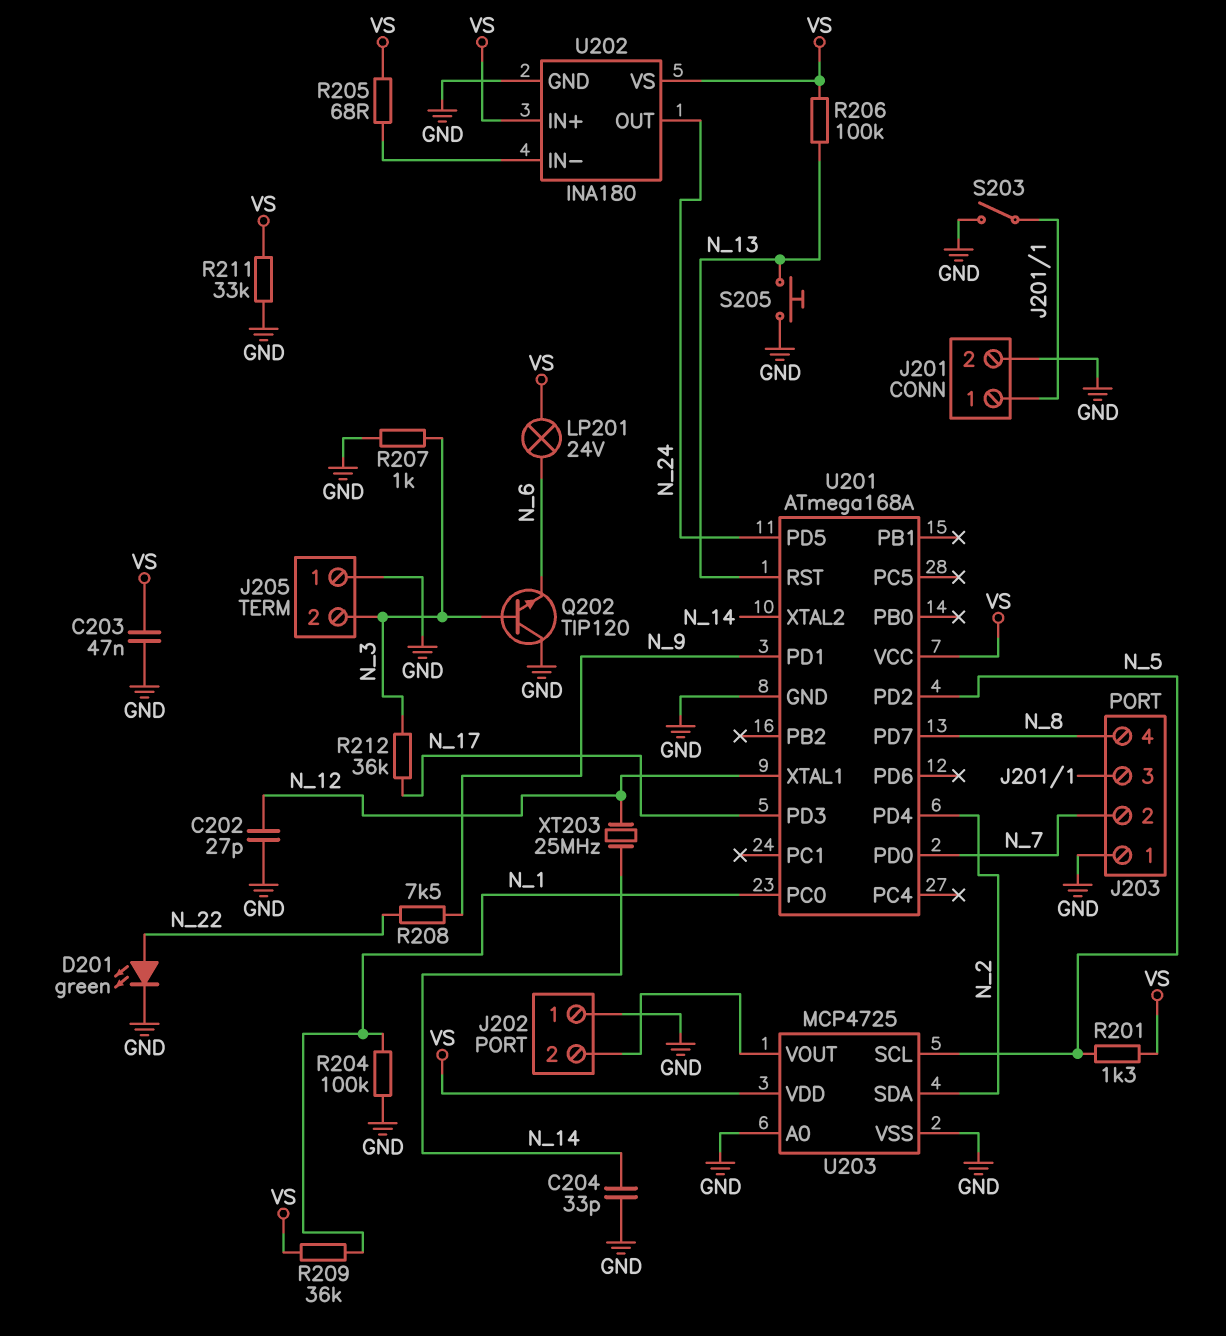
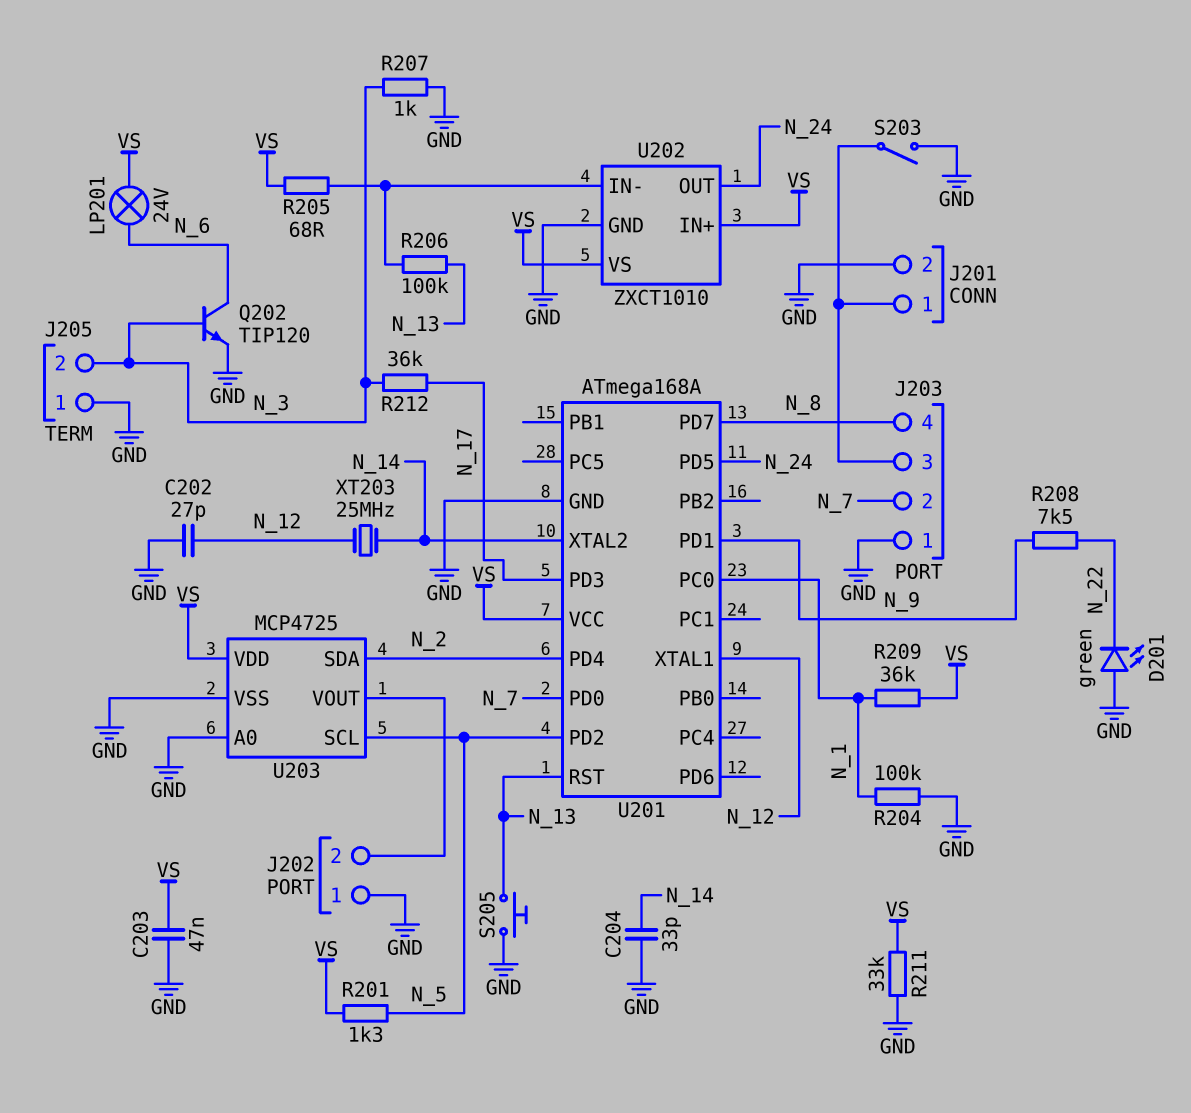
D201: LED green (A N_22, K GND) -> LED green (A GND, K N_22)
Q202: NPN TIP120 (B N_3, C GND, E N_6) -> NPN TIP120 (B N_3, C N_6, E GND)
R206: 100k (N_13, VS) -> 100k (N_13, U202/IN-)
U202: INA180 -> ZXCT1010

